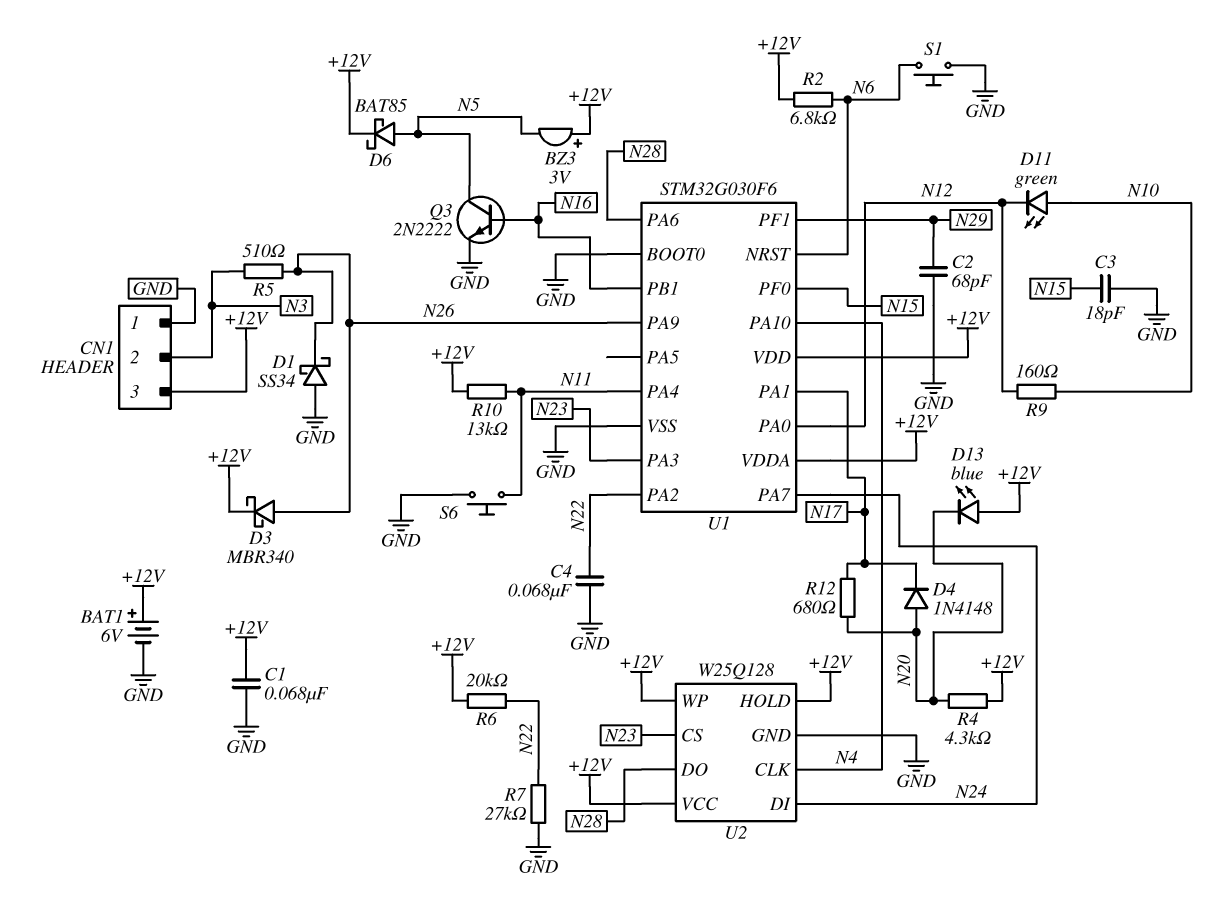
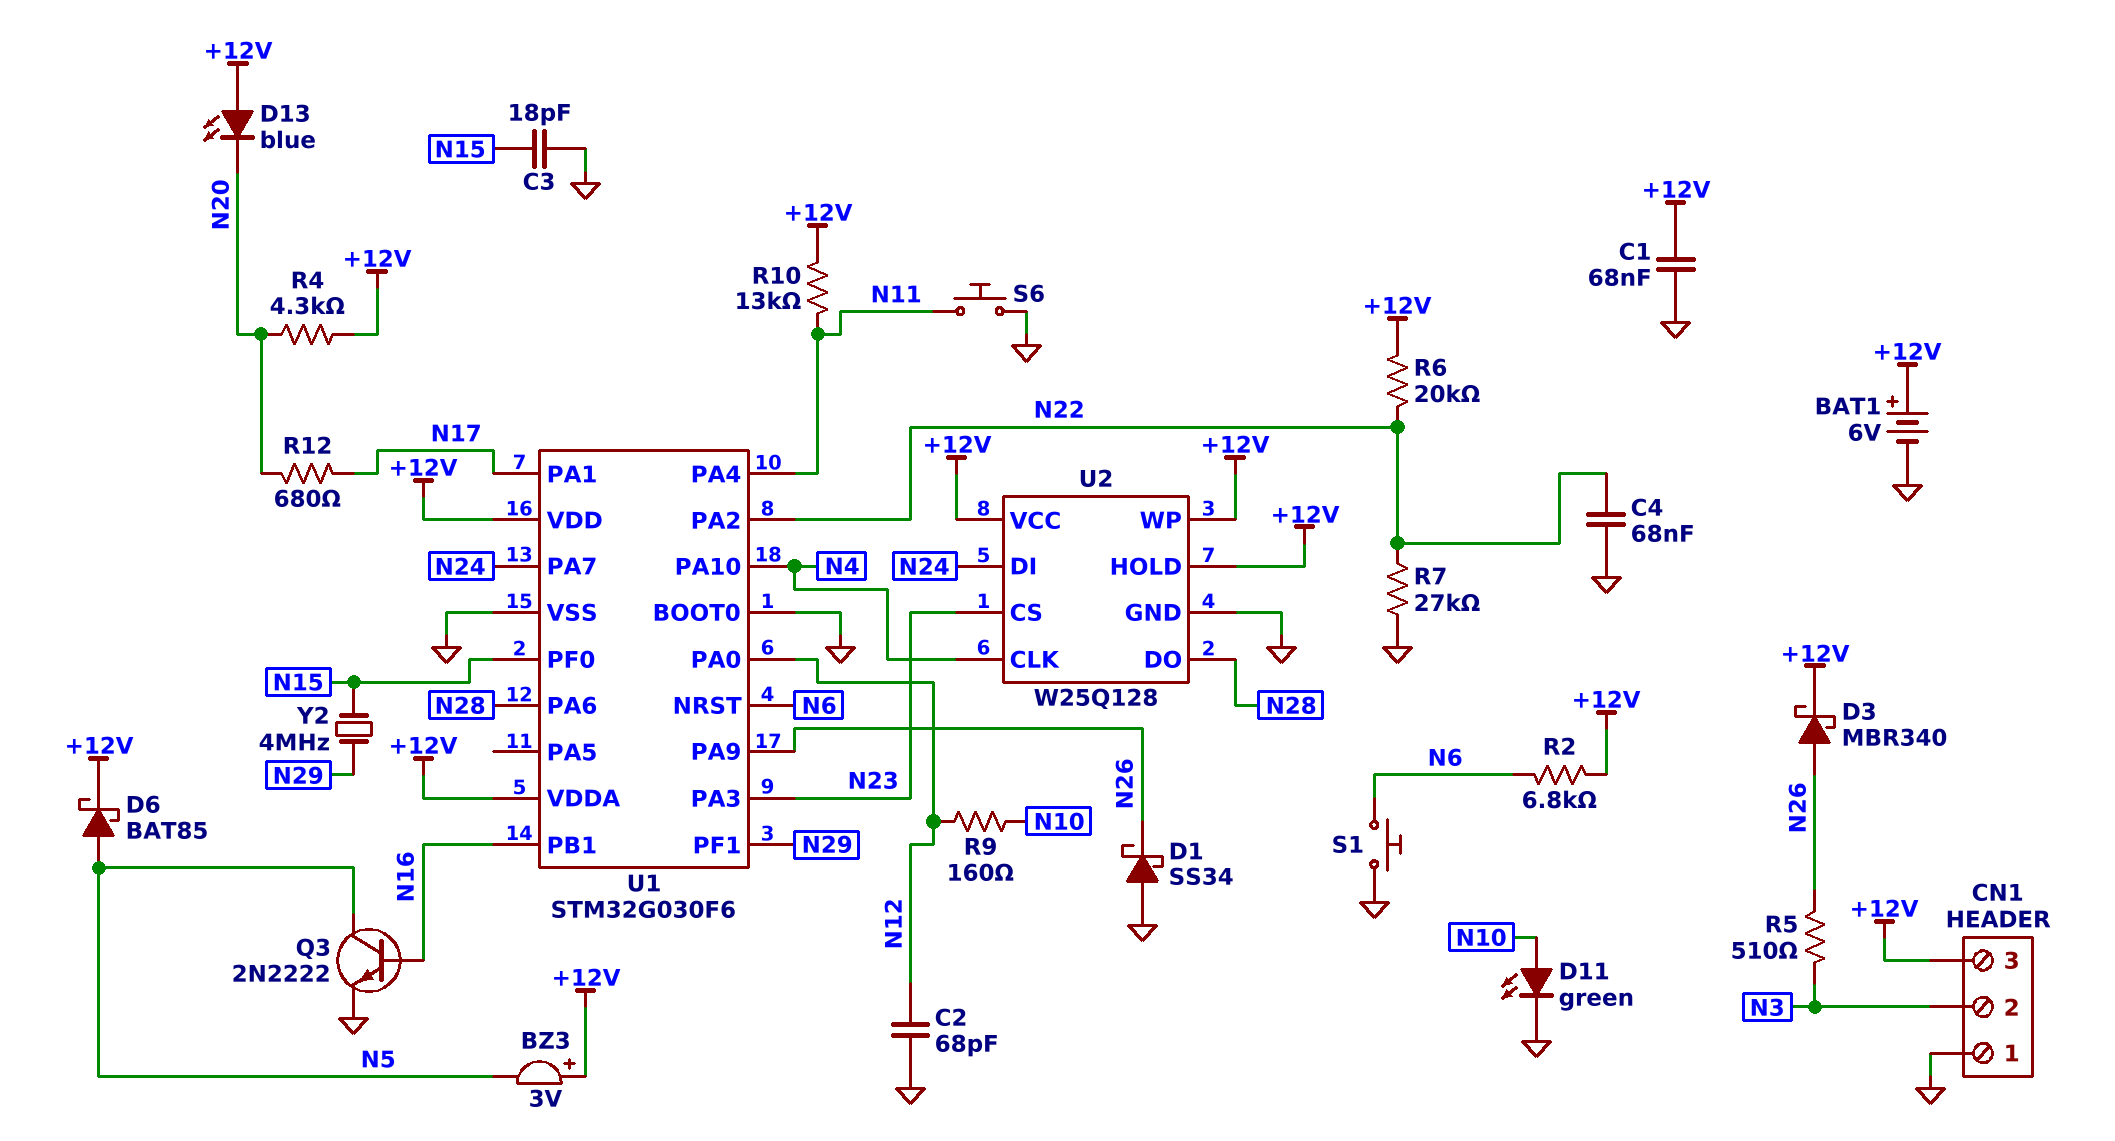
C2: 68pF (GND, N29) -> 68pF (GND, N12)
D4: diode 1N4148 (A N20, K N17) -> none
D11: LED green (A N10, K N12) -> LED green (A N10, K GND)
Y2: none -> 4MHz (N15, N29)

